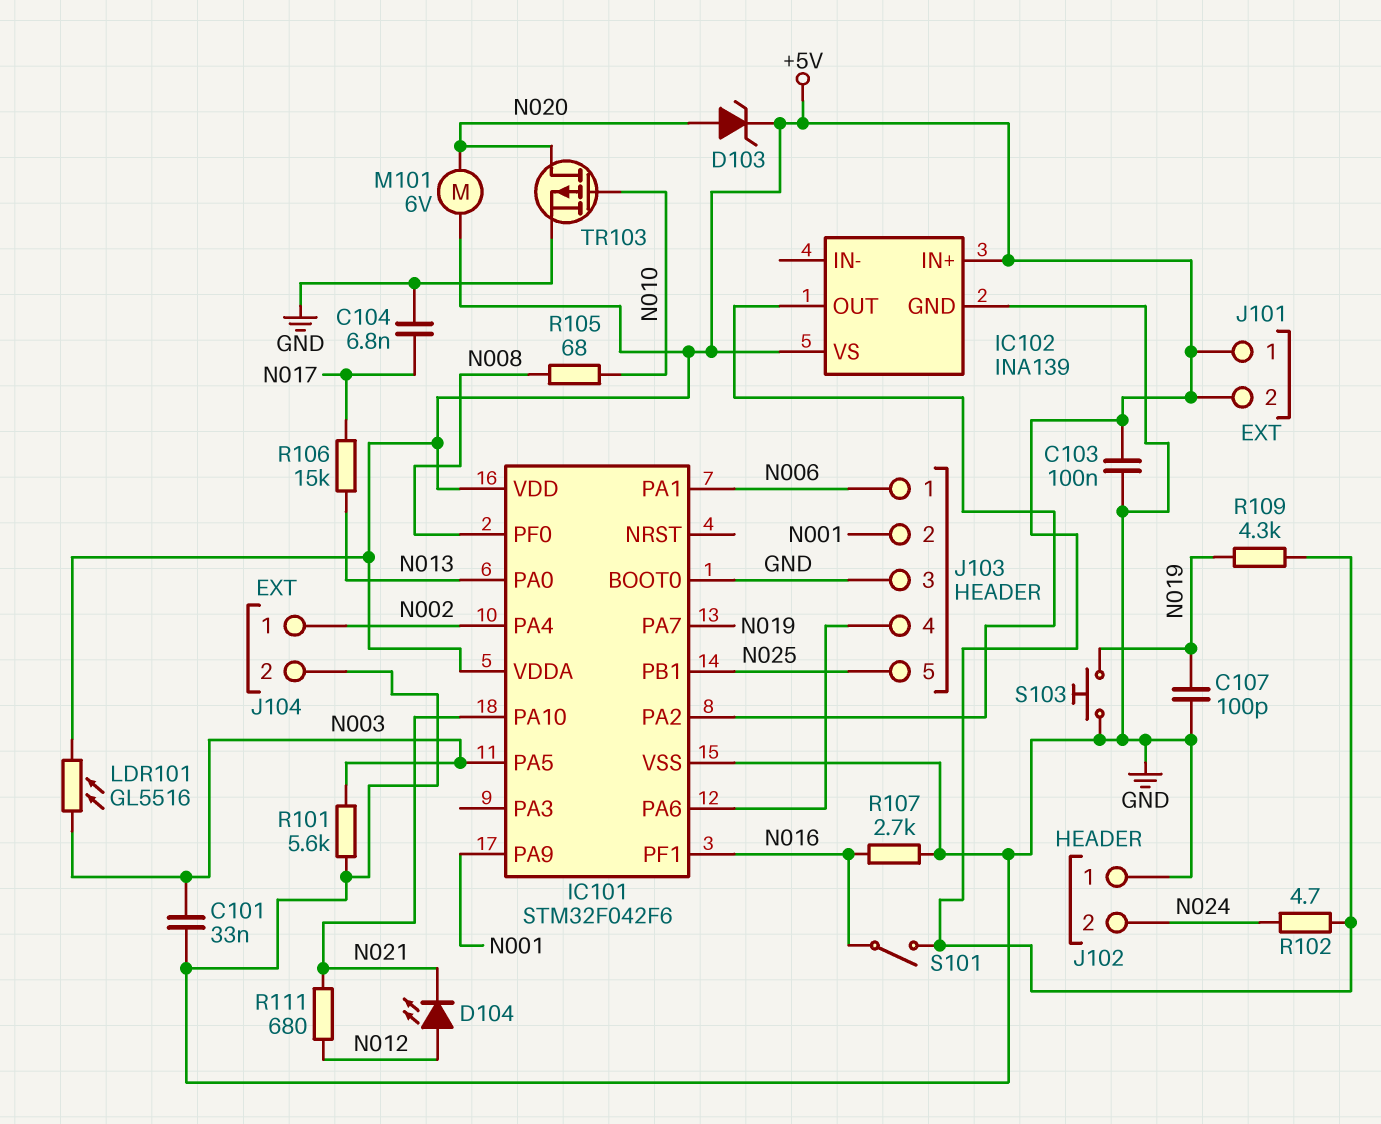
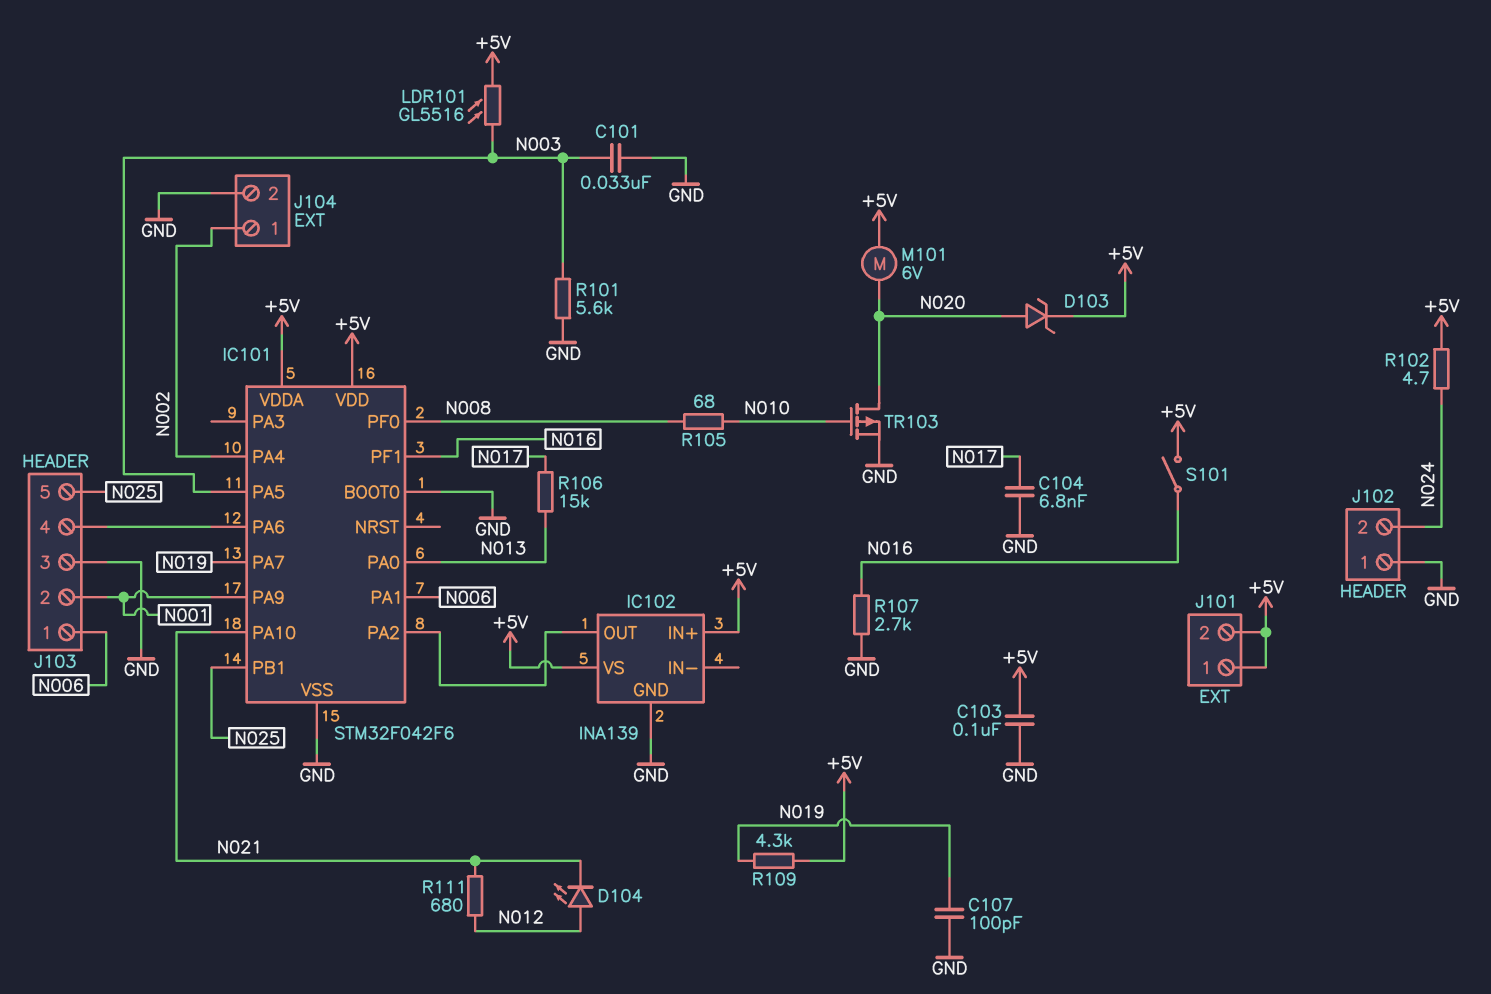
S103: button (GND, N019) -> none

